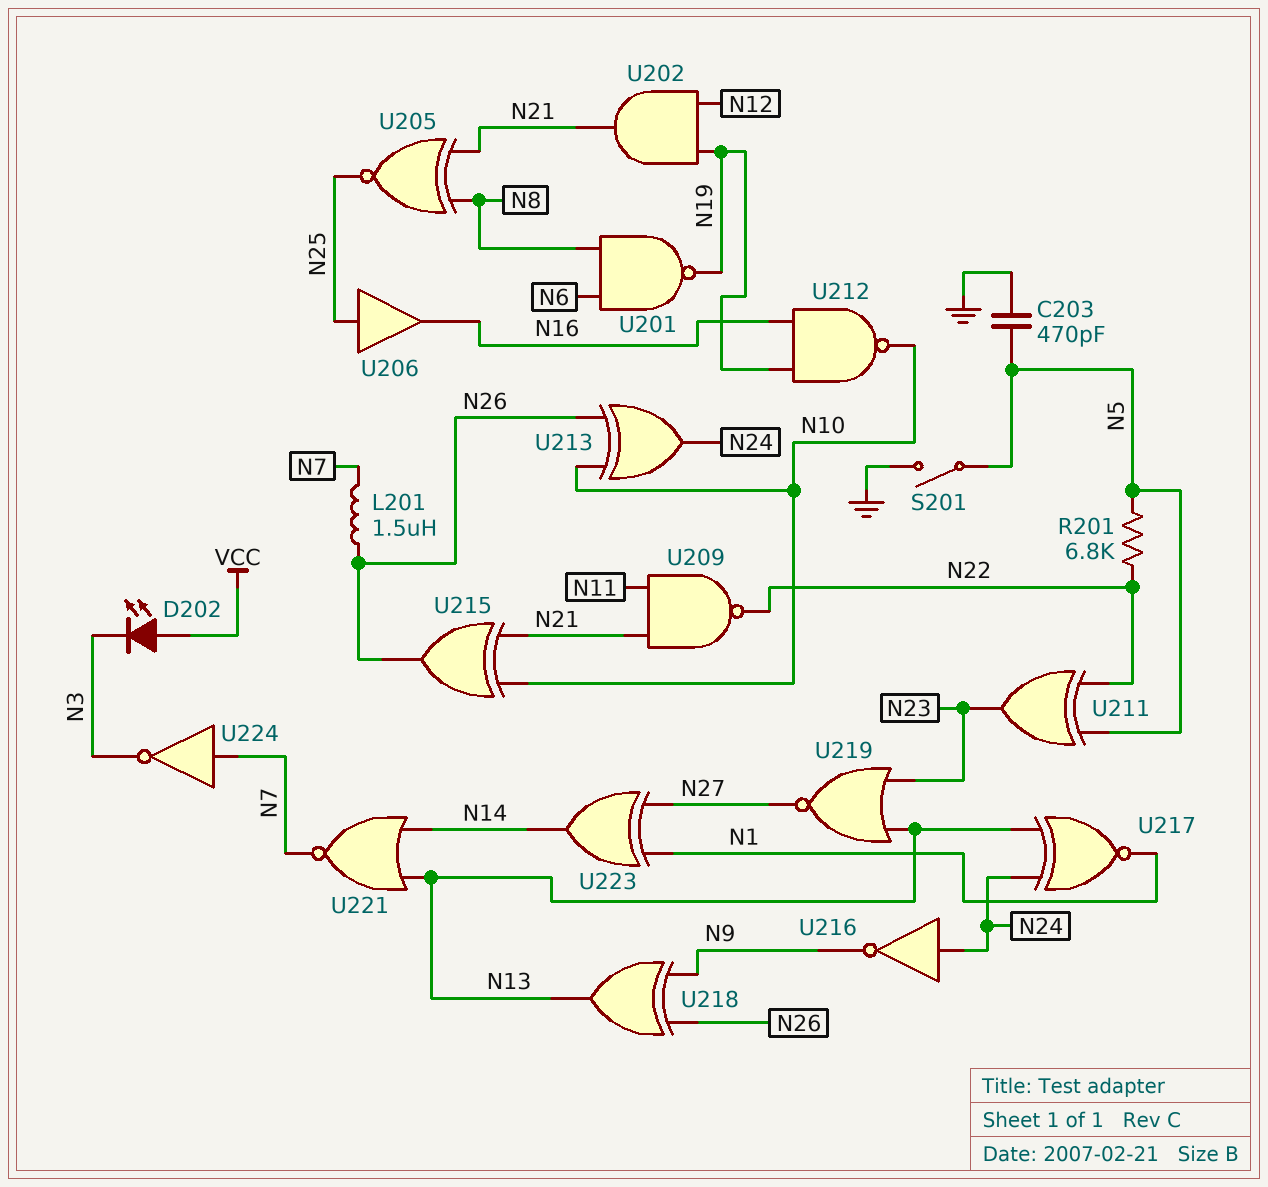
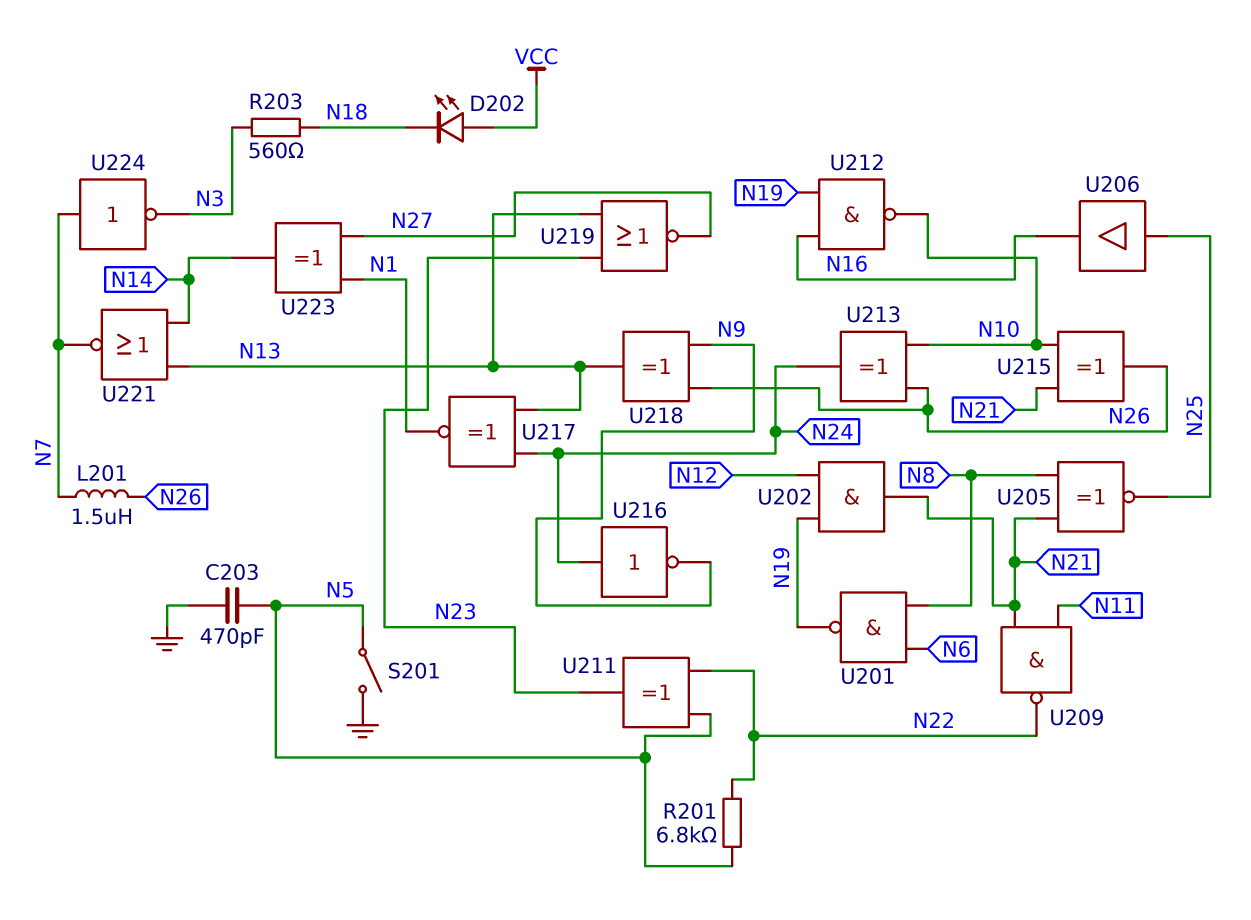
D202: LED (A VCC, K N3) -> LED (A VCC, K N18)
R203: none -> 560 (N3, N18)

